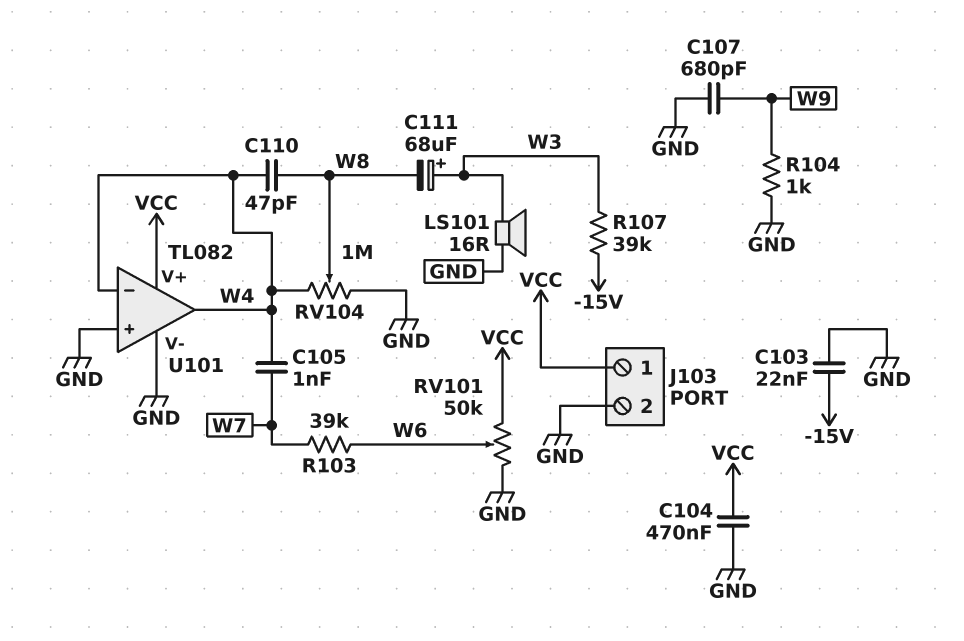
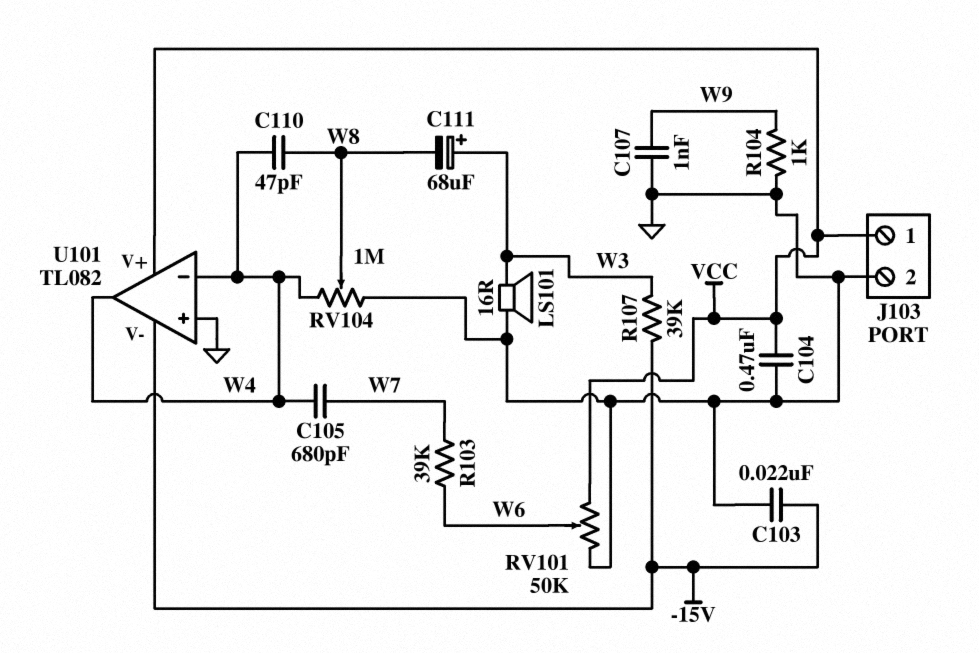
C105: 1nF (W4, W7) -> 680pF (W4, W7)
C107: 680pF (GND, W9) -> 1nF (GND, W9)
U101 pin V-: GND -> -15V

